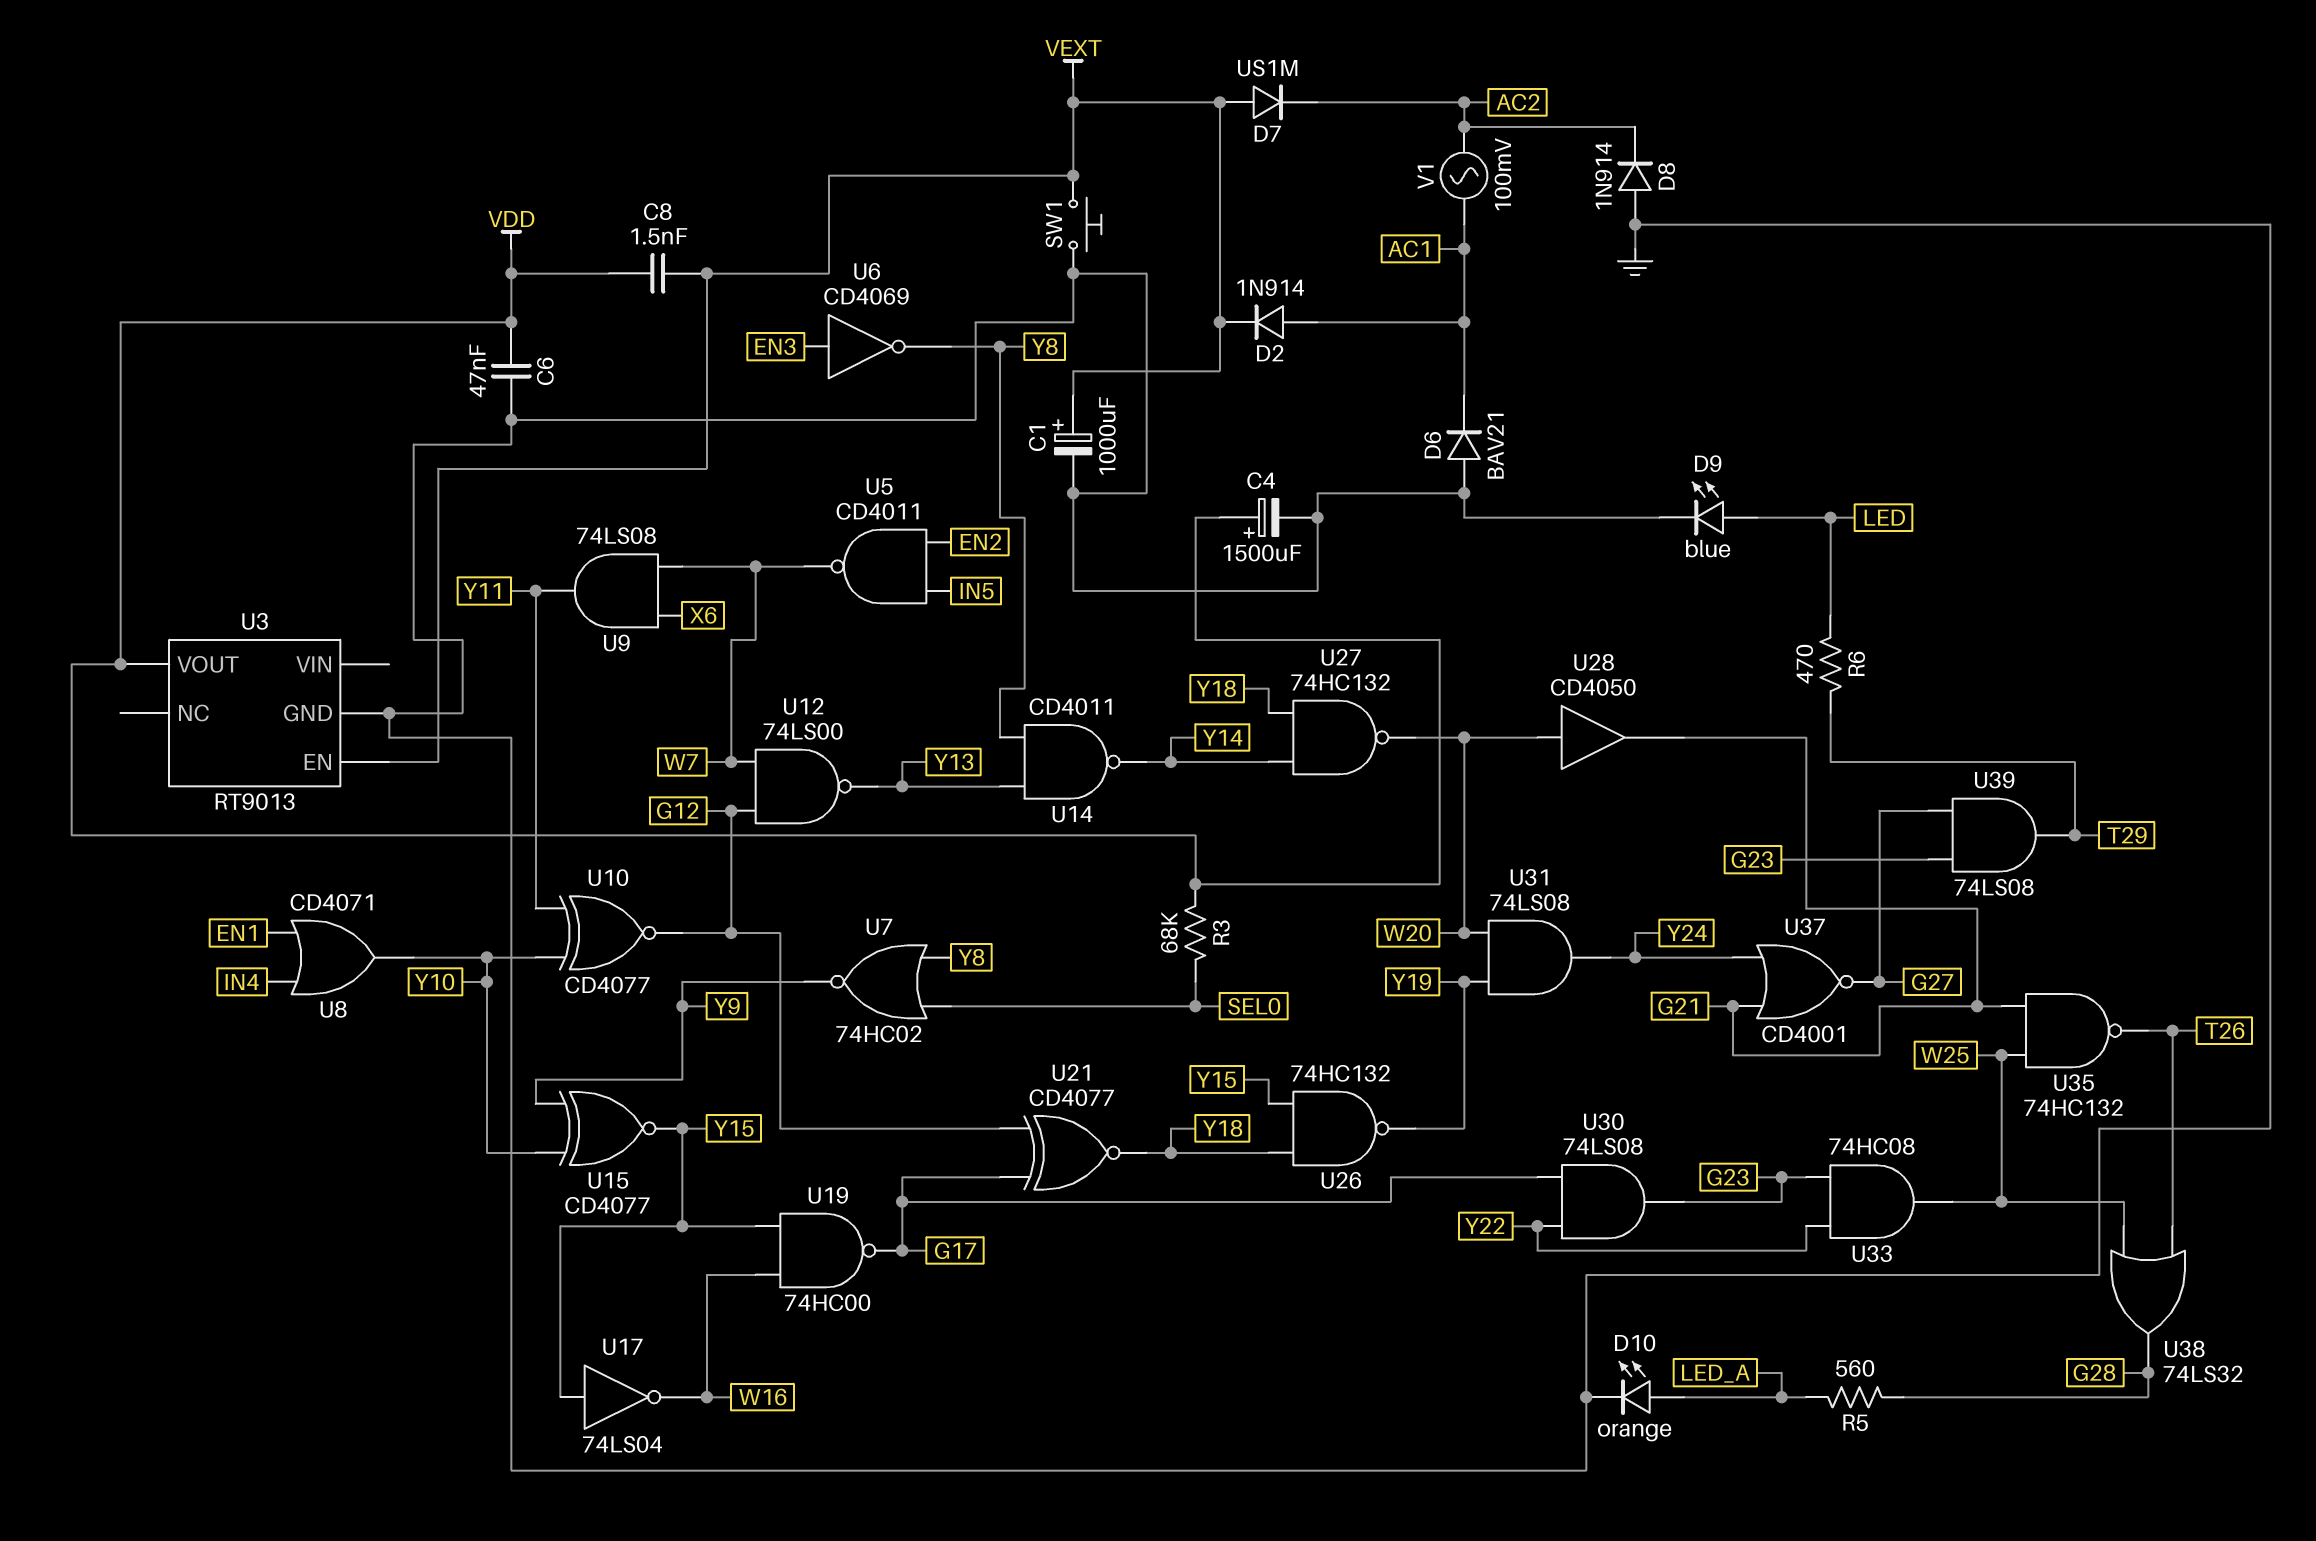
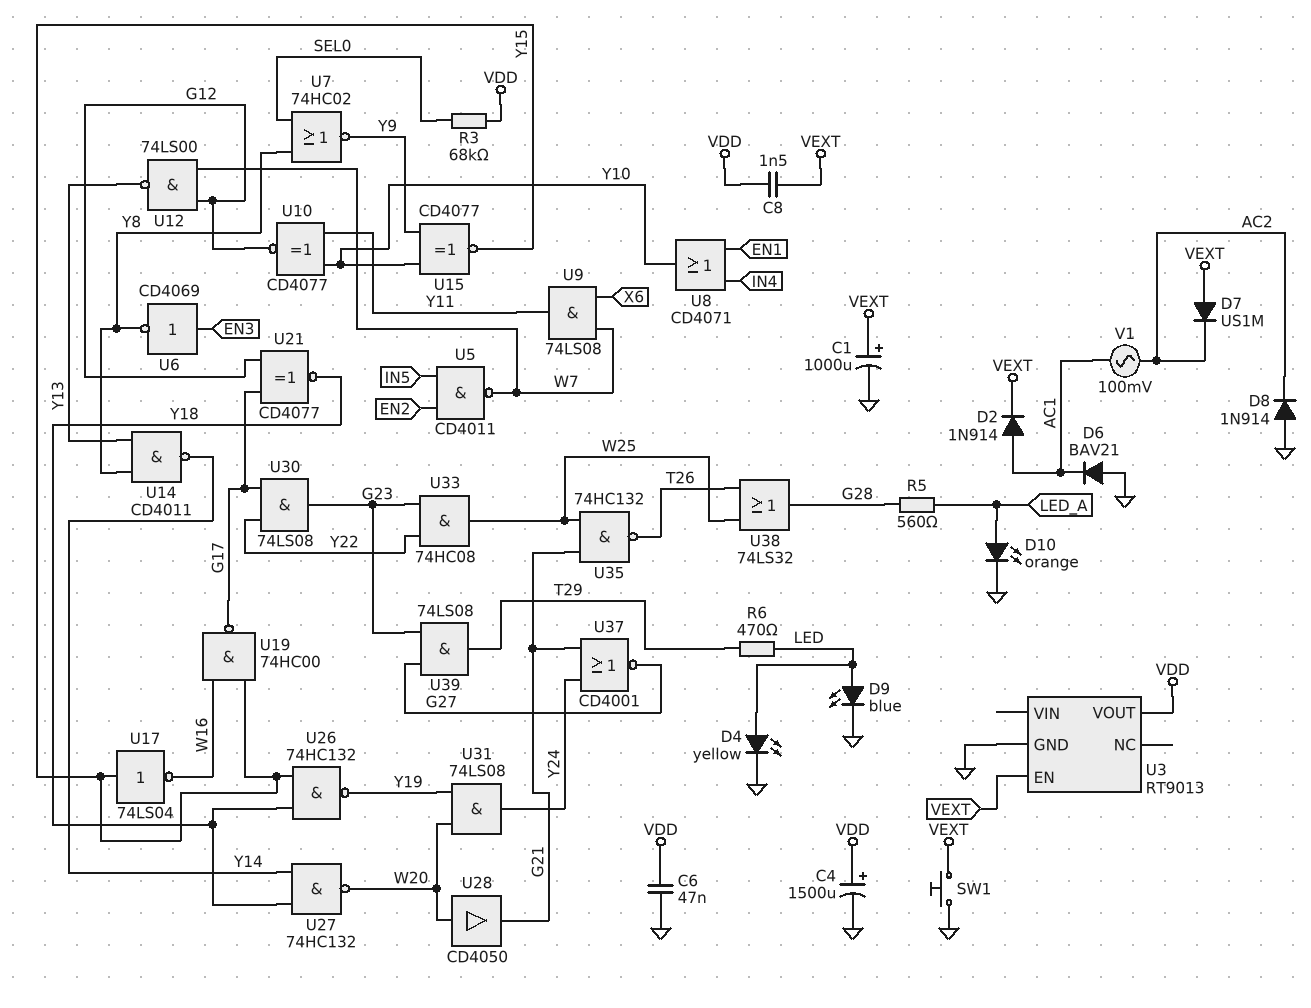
D4: none -> LED yellow (A LED, K GND)

